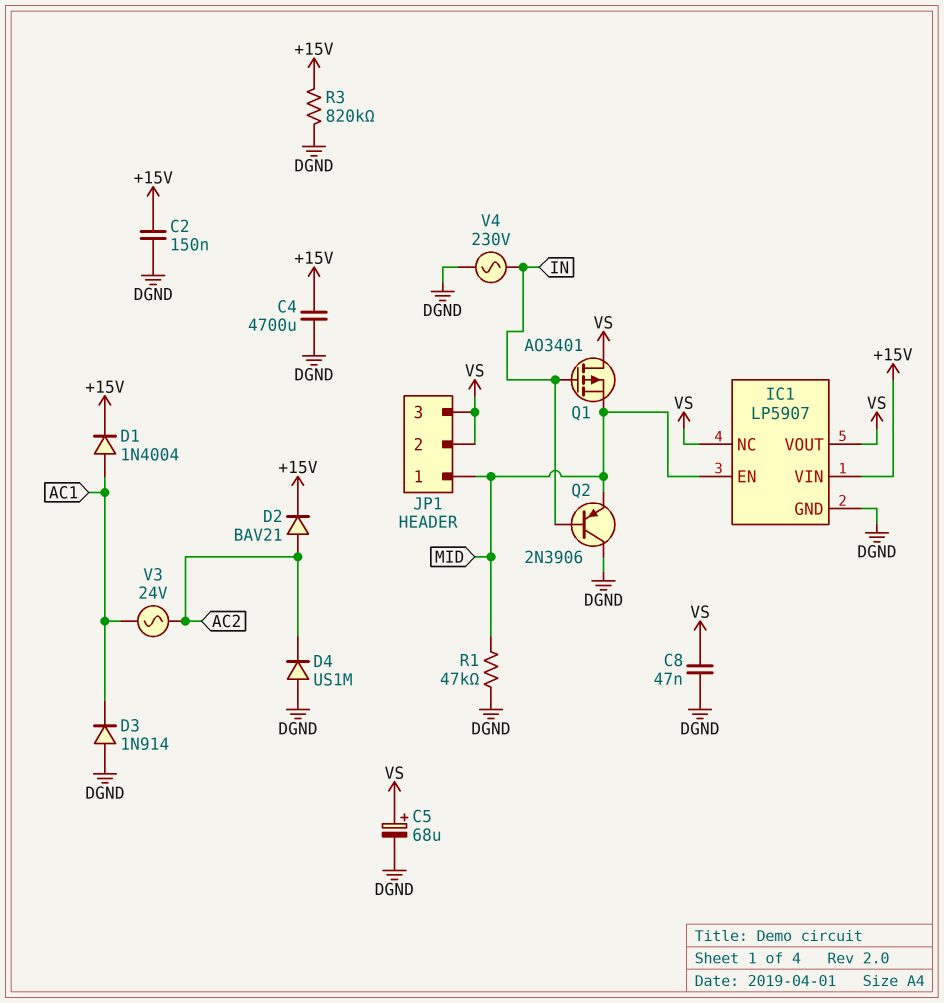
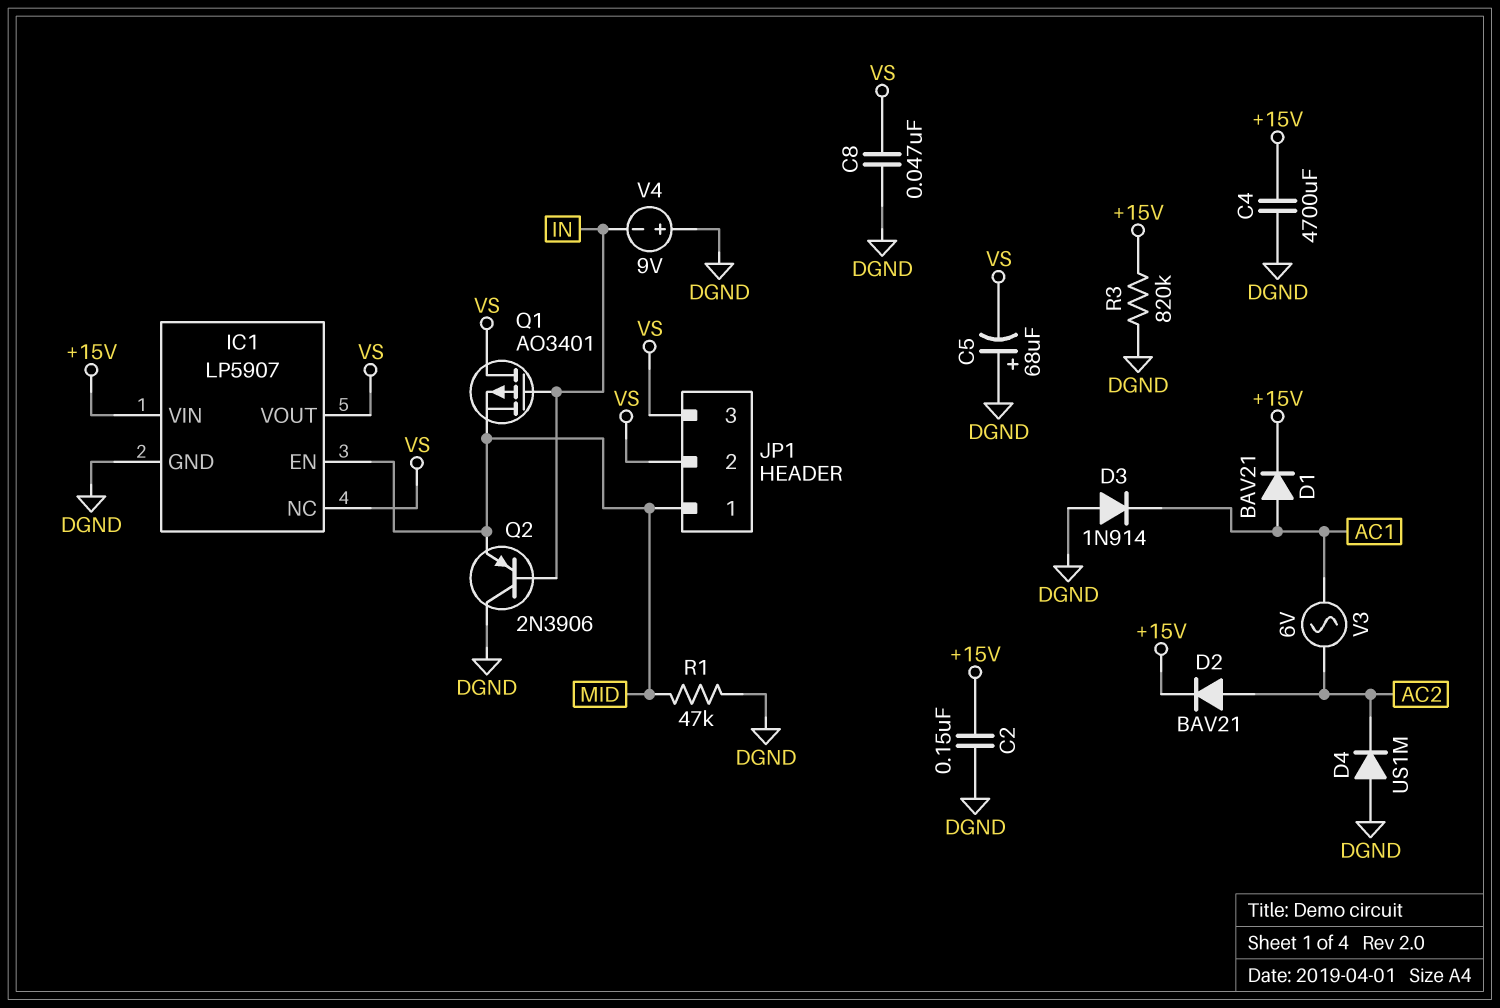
C5: 68uF (plus VS, minus DGND) -> 68uF (plus DGND, minus VS)
D1: diode 1N4004 (A AC1, K +15V) -> diode BAV21 (A AC1, K +15V)
V3: AC 24V (AC1, AC2) -> AC 6V (AC1, AC2)
V4: AC 230V (DGND, IN) -> 9V (plus DGND, minus IN)

